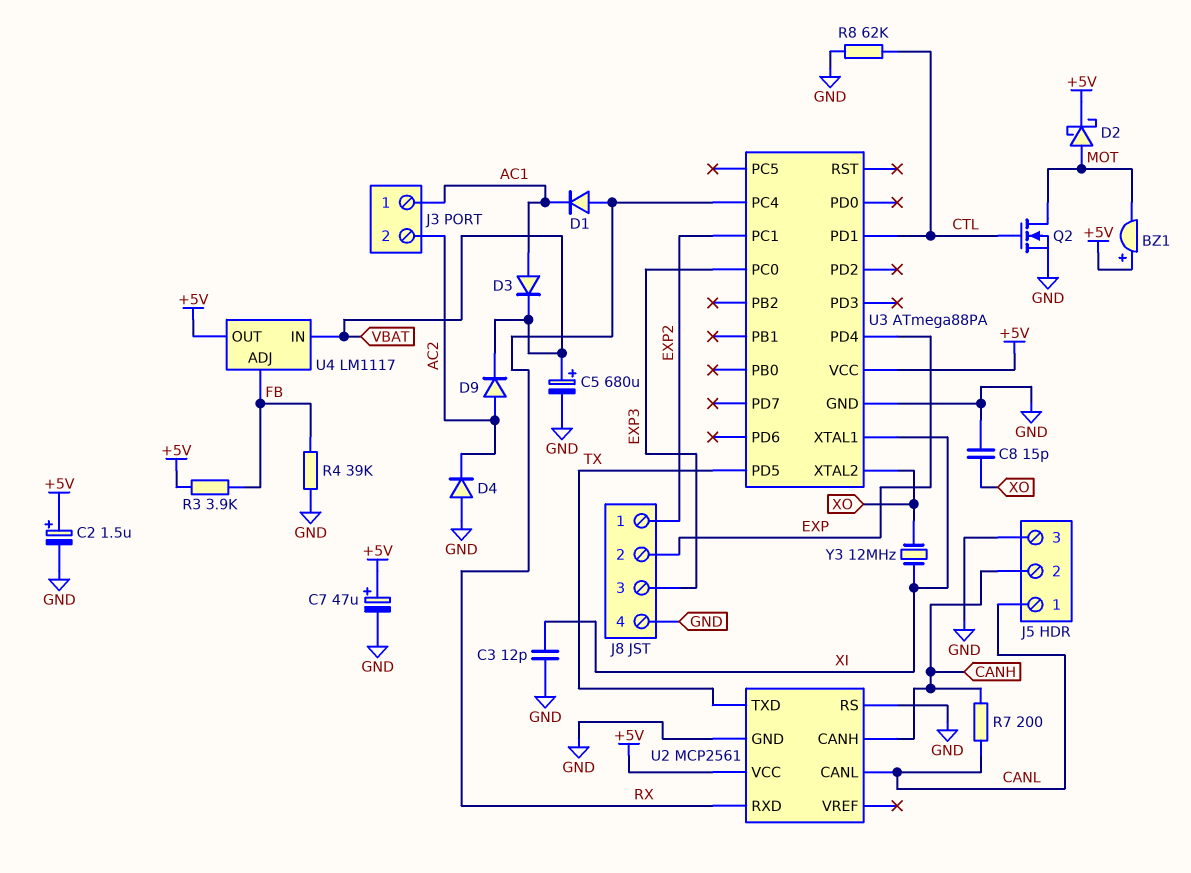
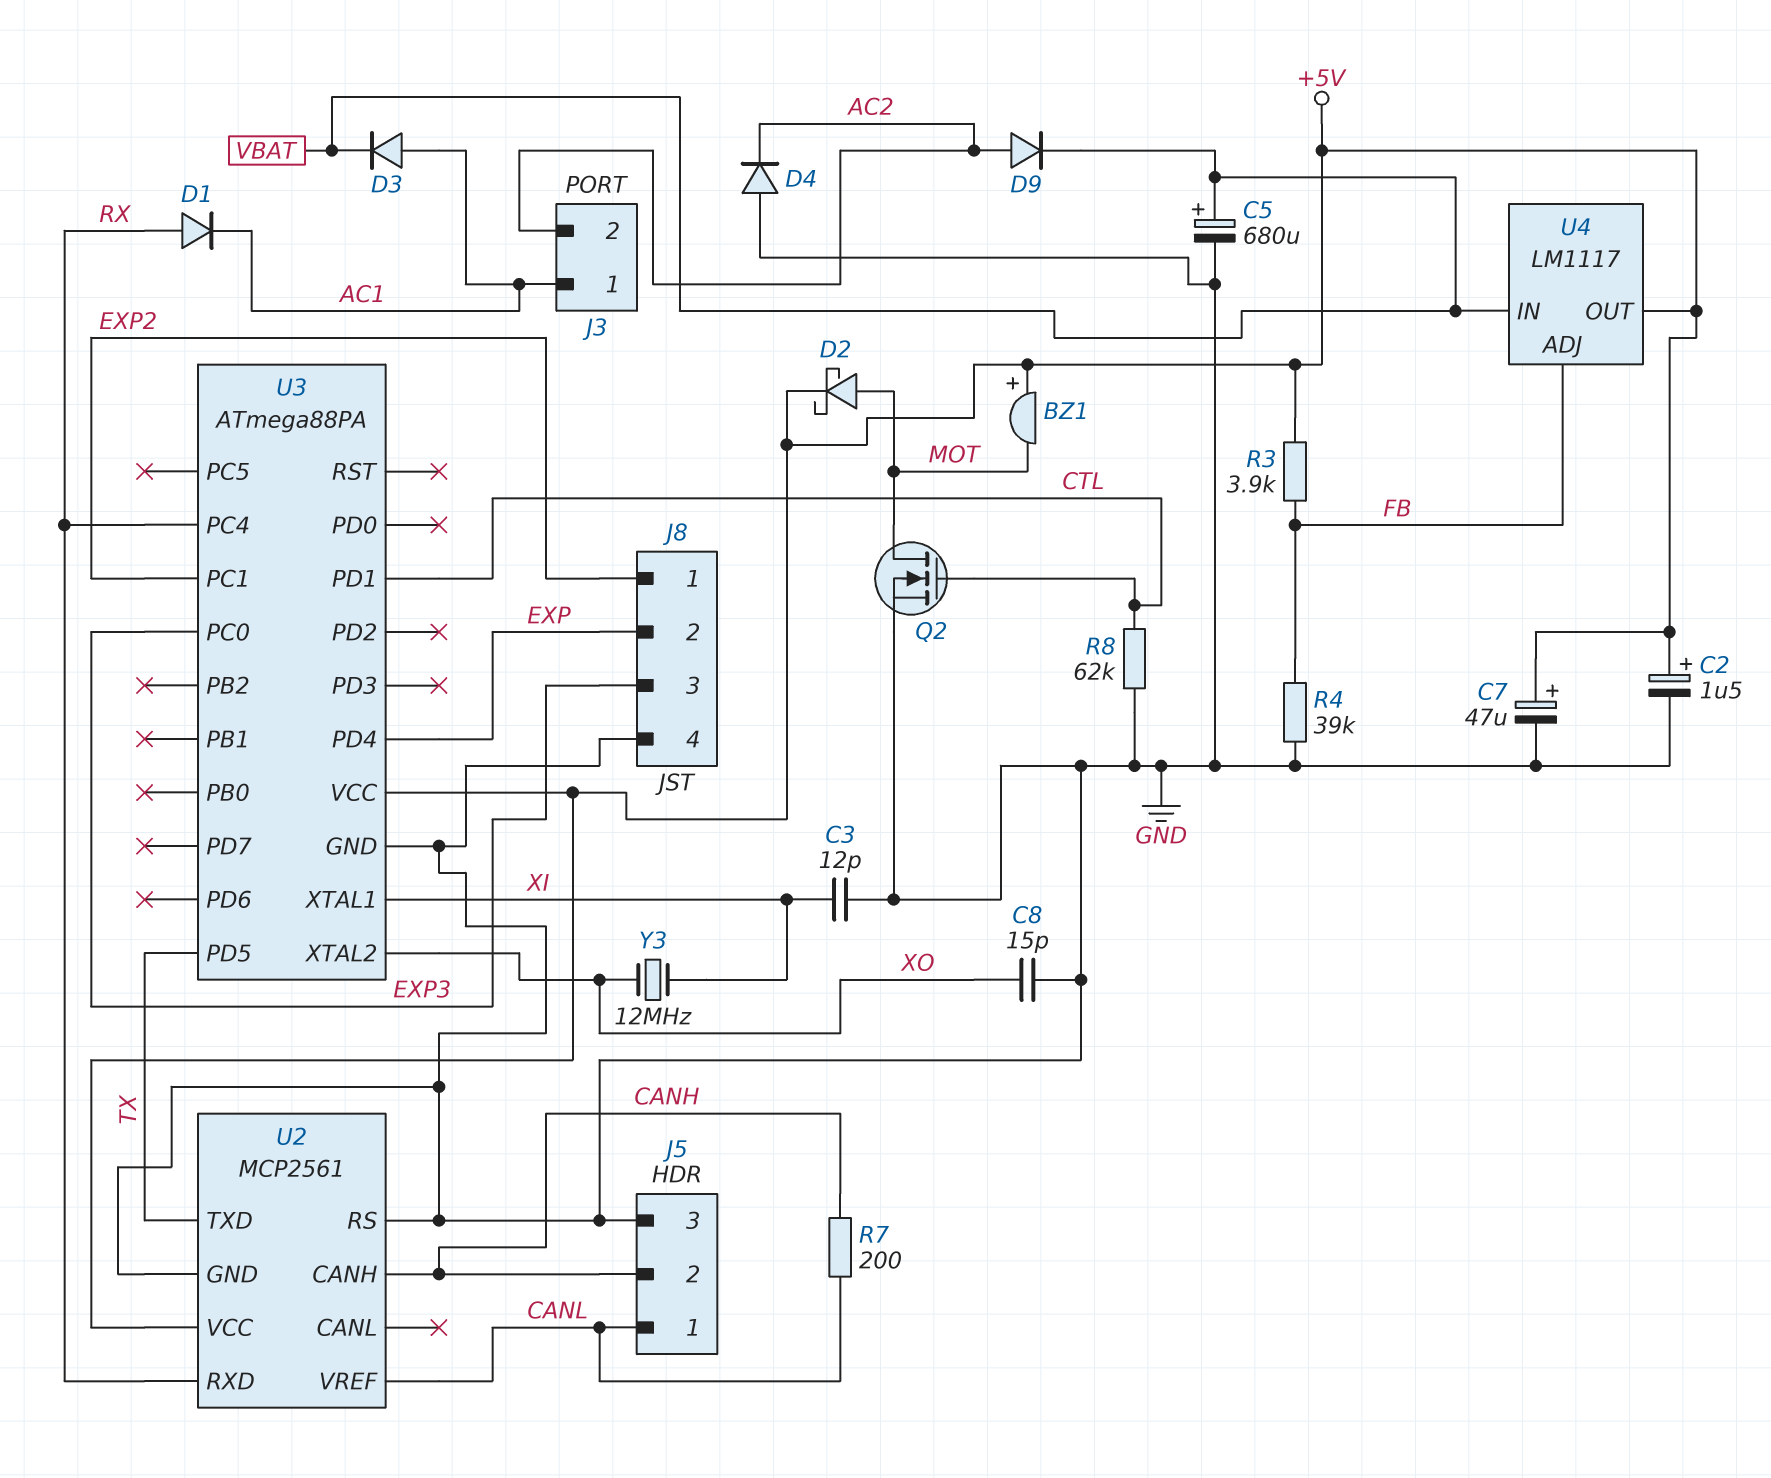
U2 pin CANL: CANL -> none
U2 pin VREF: none -> CANL

